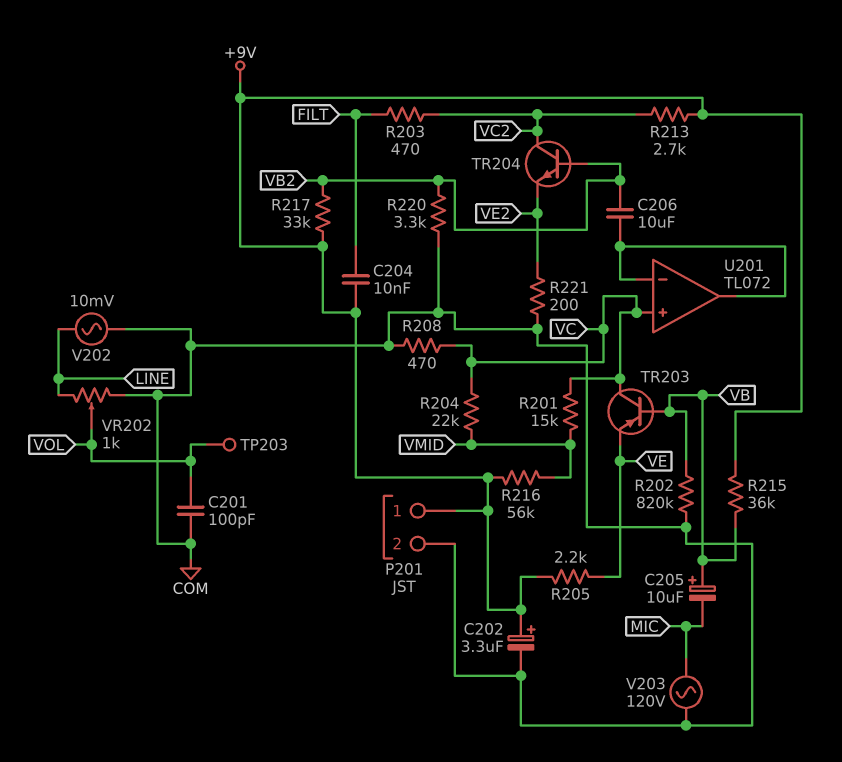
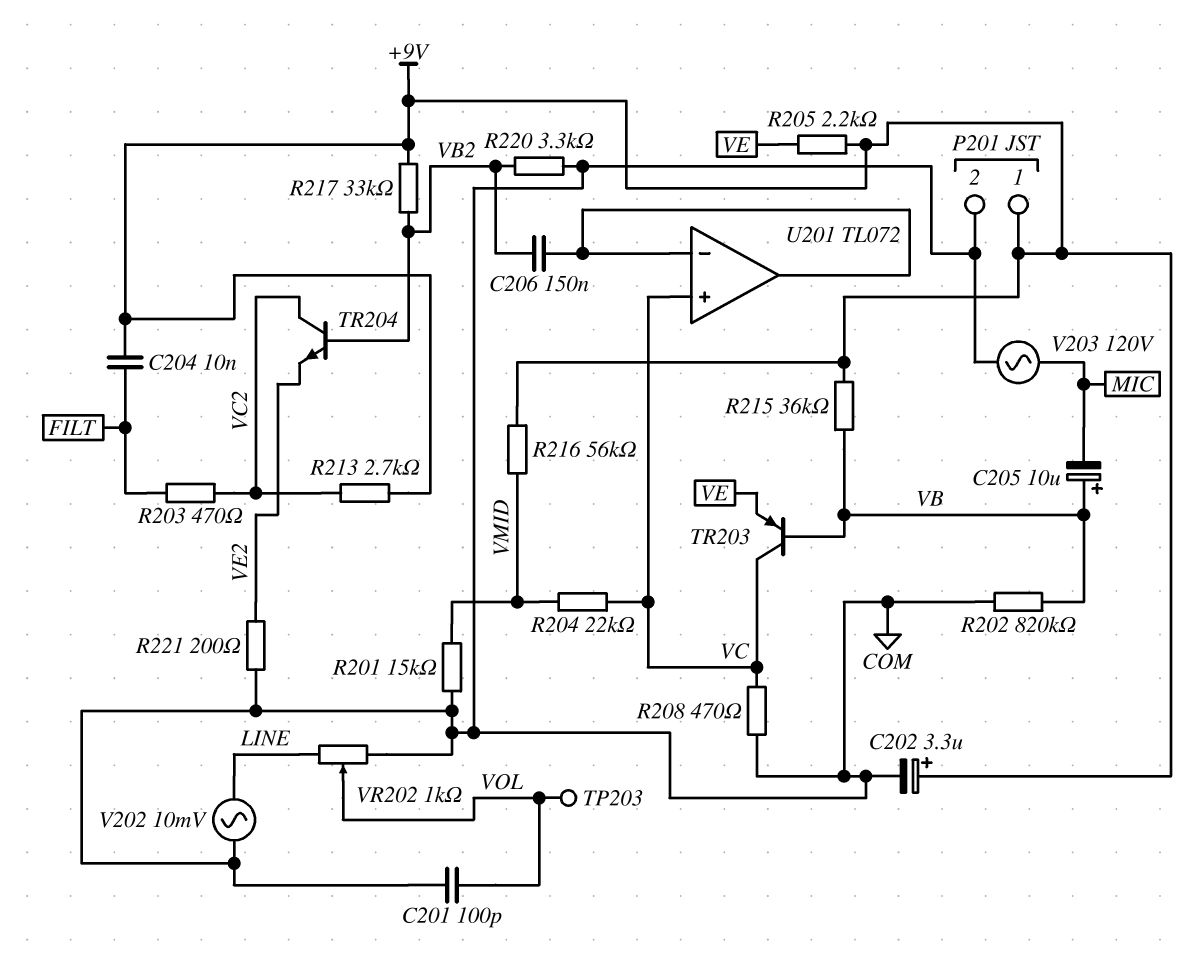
C206: 10uF (U201/in-, VB2) -> 150nF (U201/in-, VB2)
R201: 15k (VC, VMID) -> 15k (COM, VMID)

